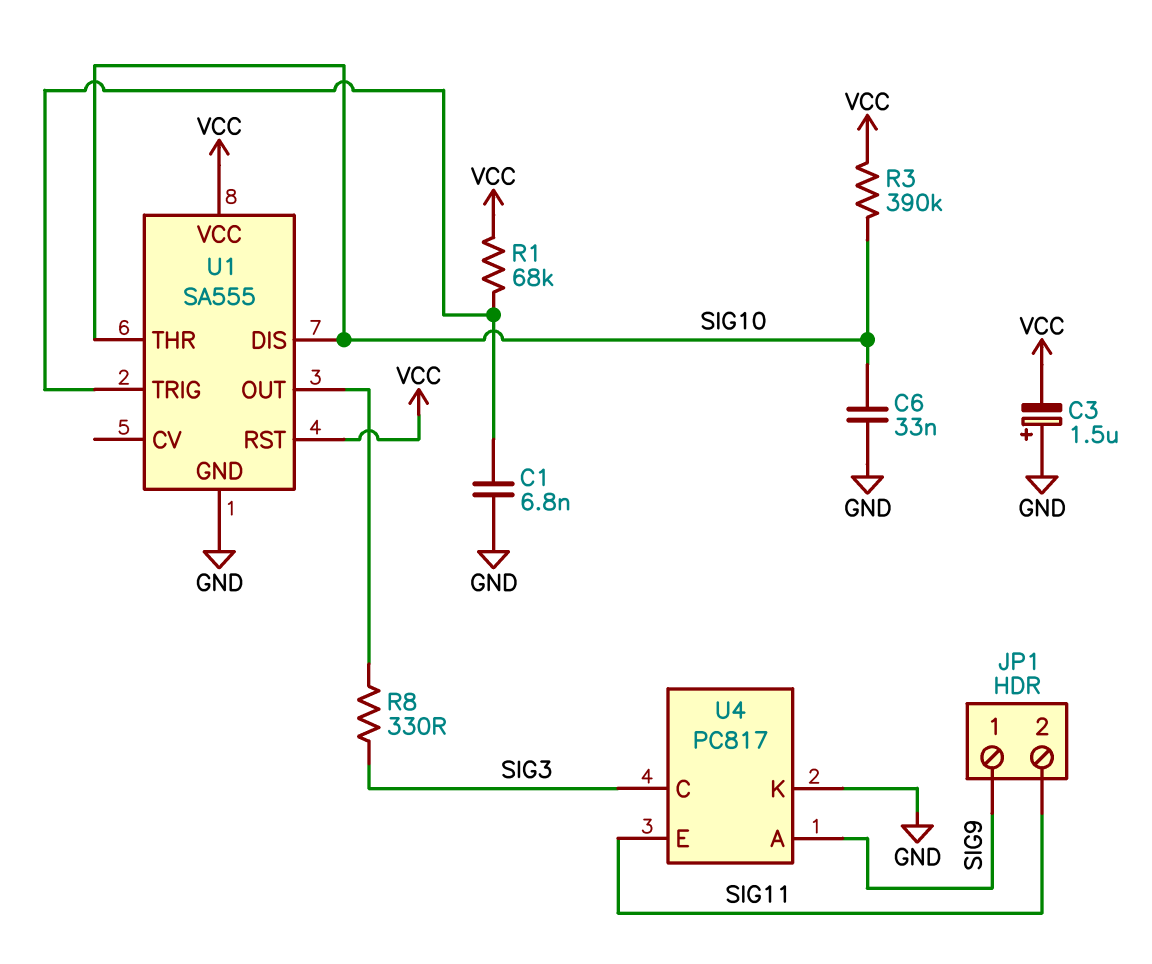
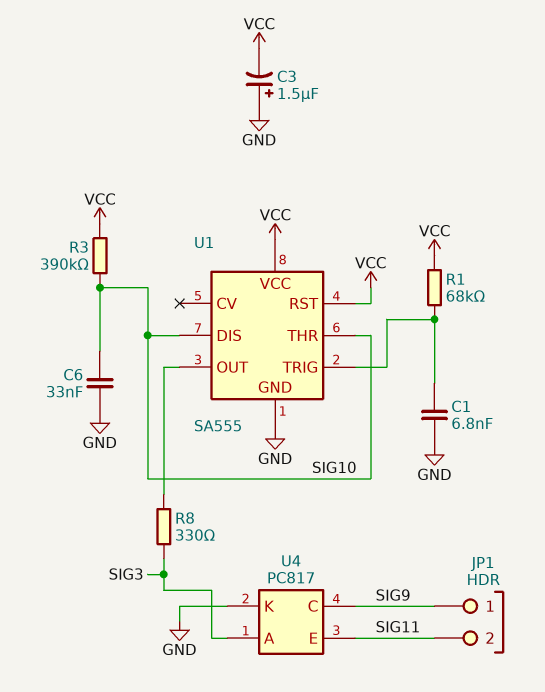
U4 pin A: SIG9 -> SIG3
U4 pin C: SIG3 -> SIG9

